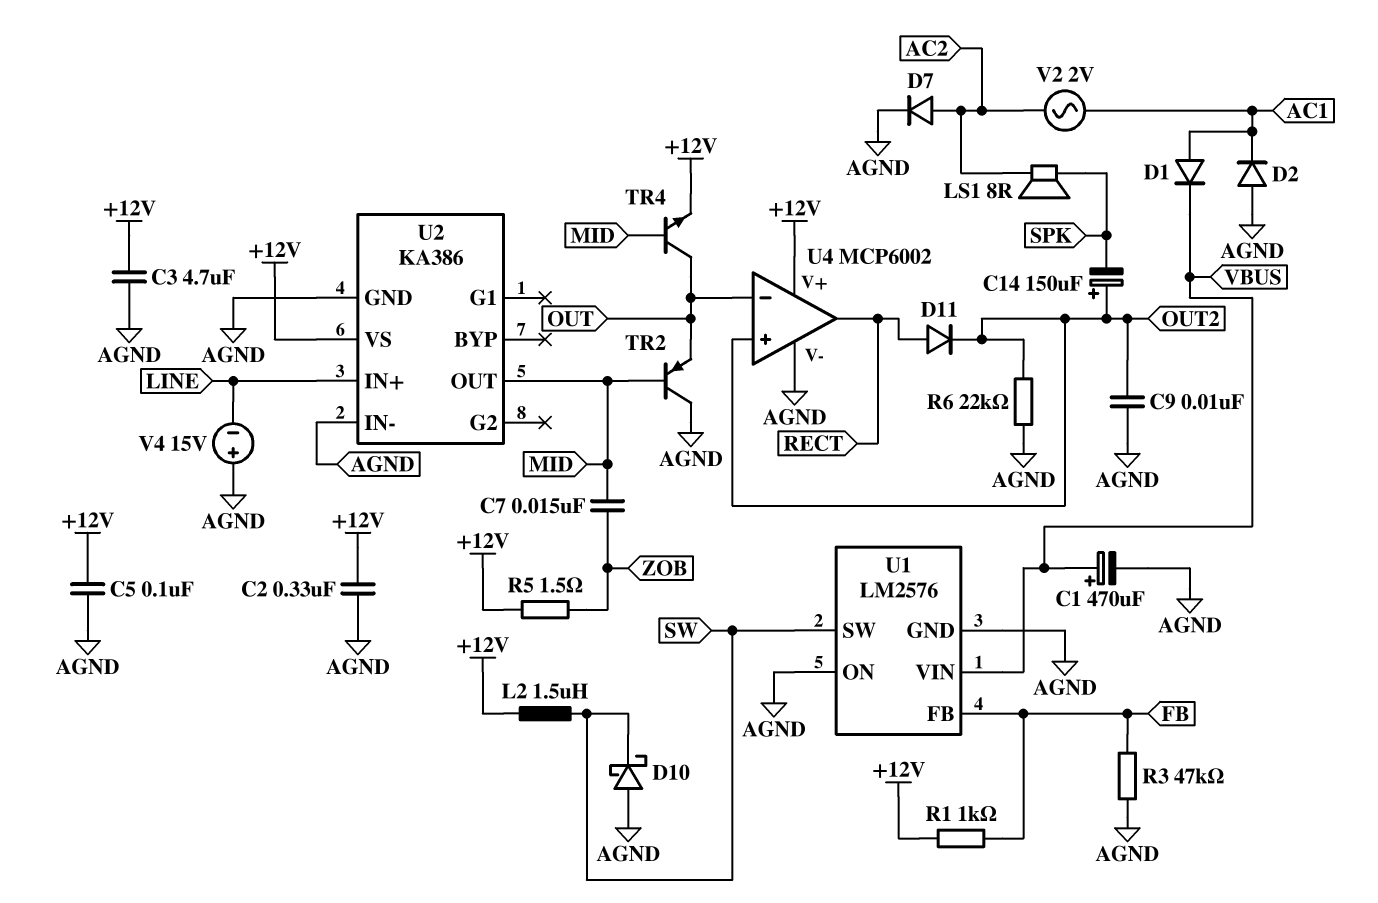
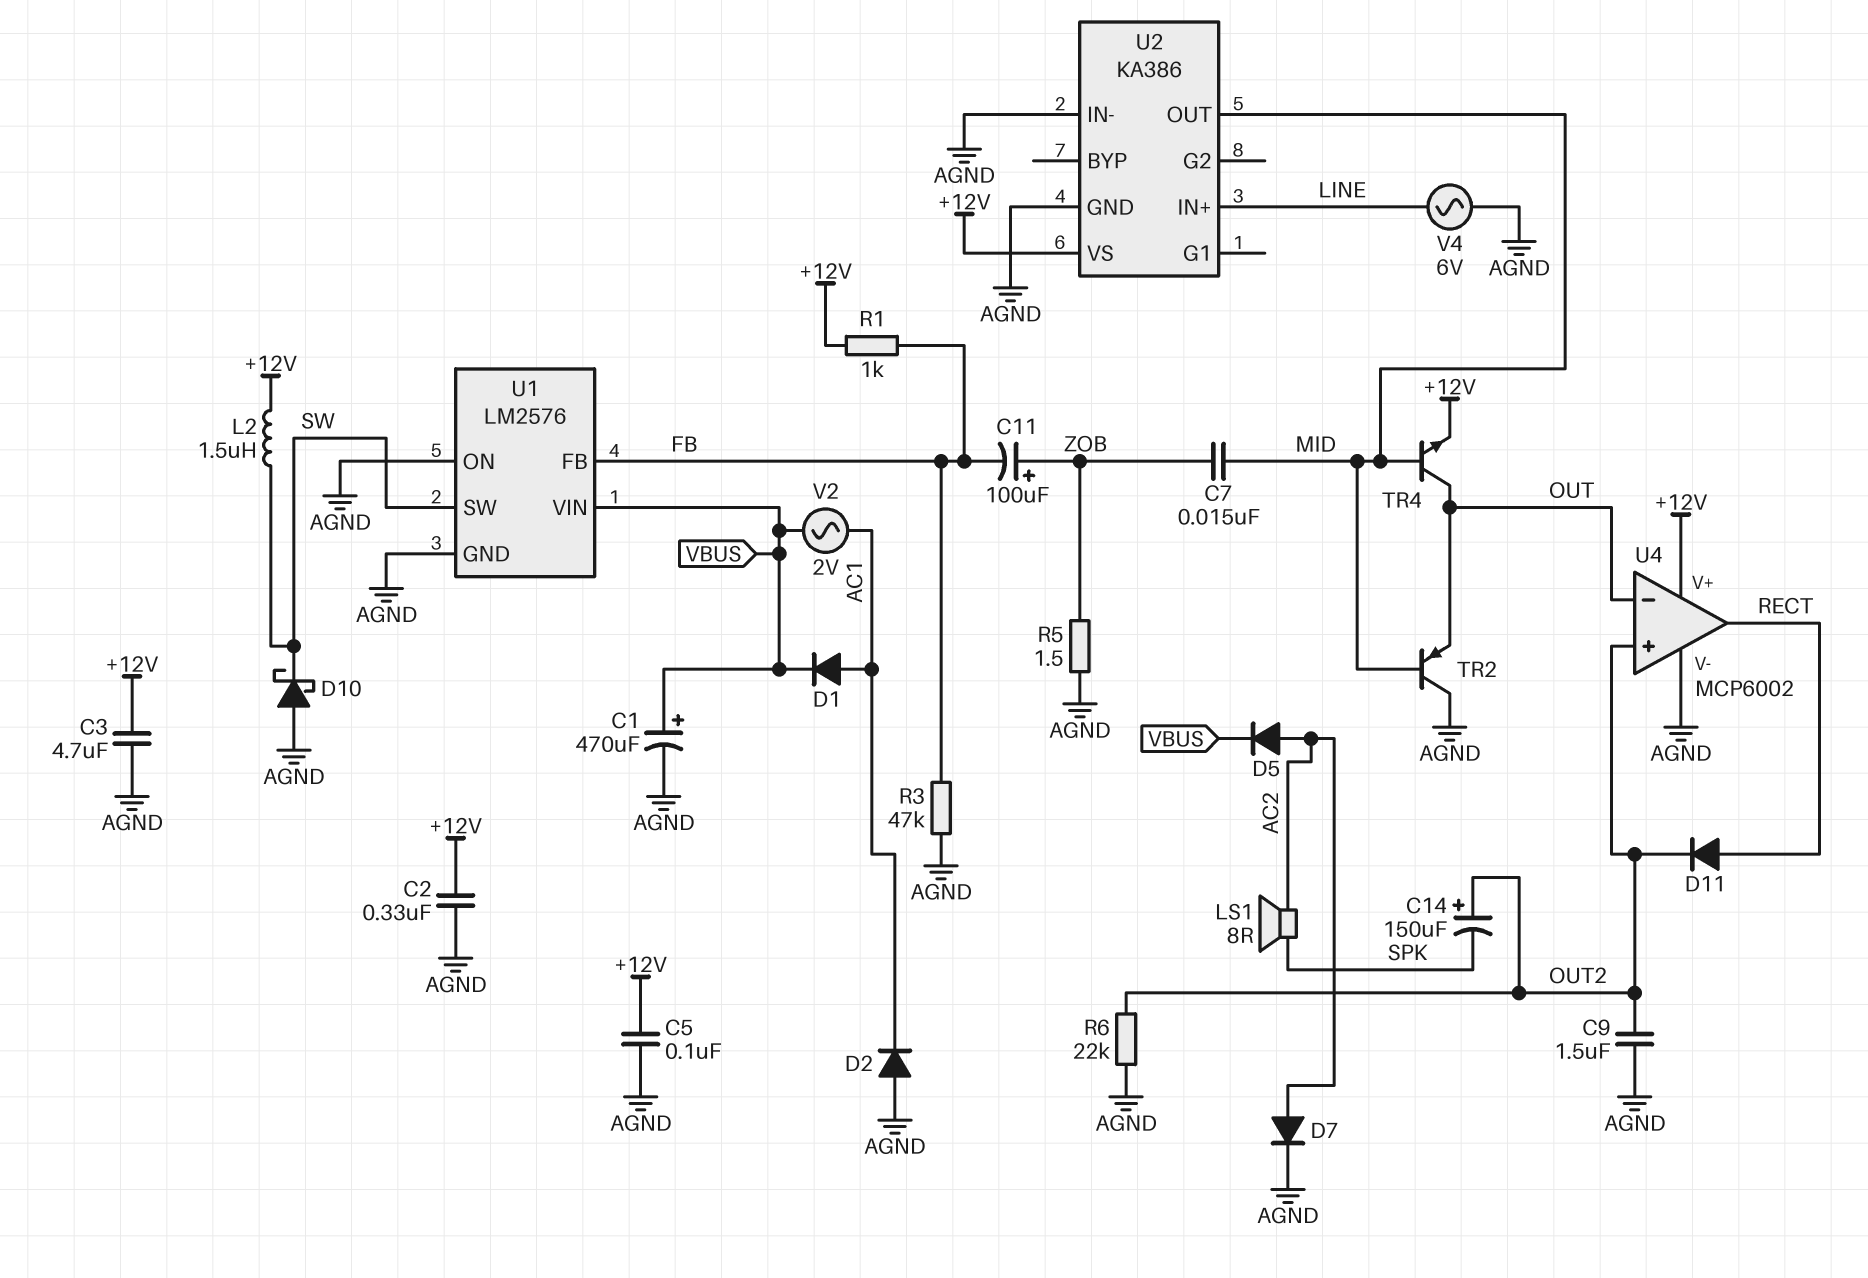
C9: 10nF (AGND, OUT2) -> 1.5uF (AGND, OUT2)
C11: none -> 100uF (plus ZOB, minus FB)
D5: none -> diode (A AC2, K VBUS)
R5: 1.5 (+12V, ZOB) -> 1.5 (AGND, ZOB)
V2: AC 2V (AC1, AC2) -> AC 2V (AC1, VBUS)
V4: 15V (plus AGND, minus LINE) -> AC 6V (AGND, LINE)

